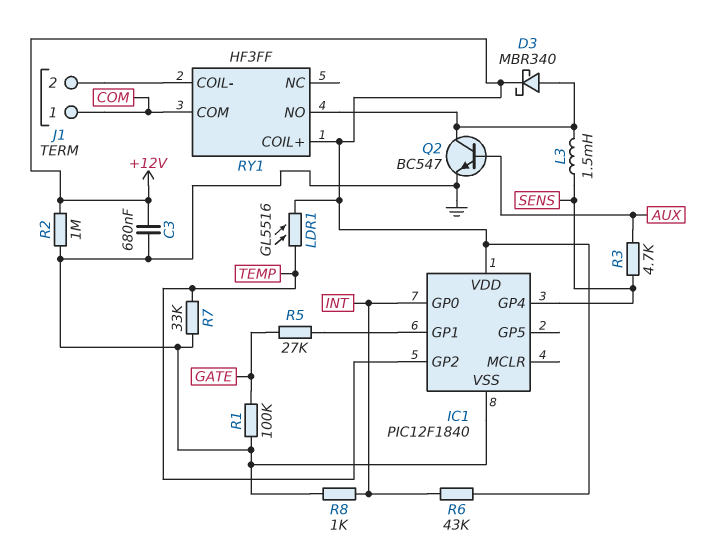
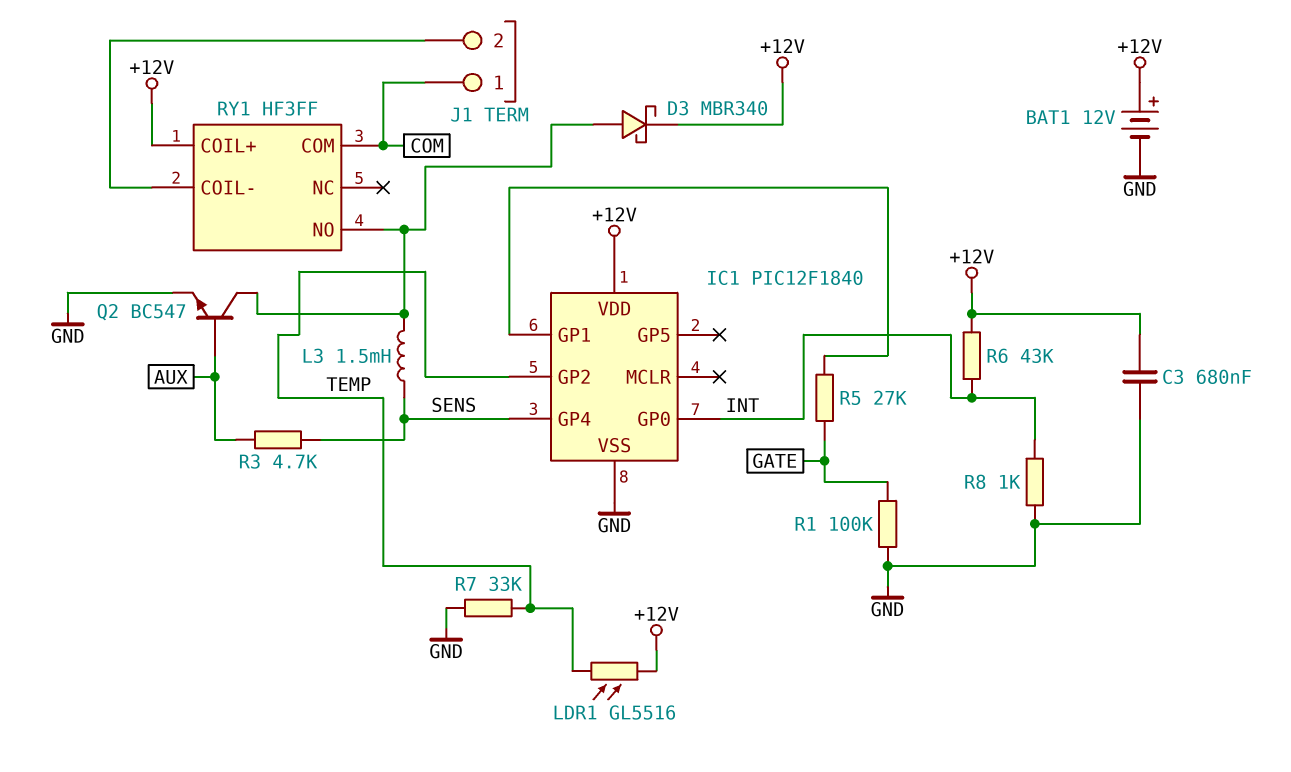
BAT1: none -> 12V (plus +12V, minus GND)
R2: 1M (+12V, GND) -> none

